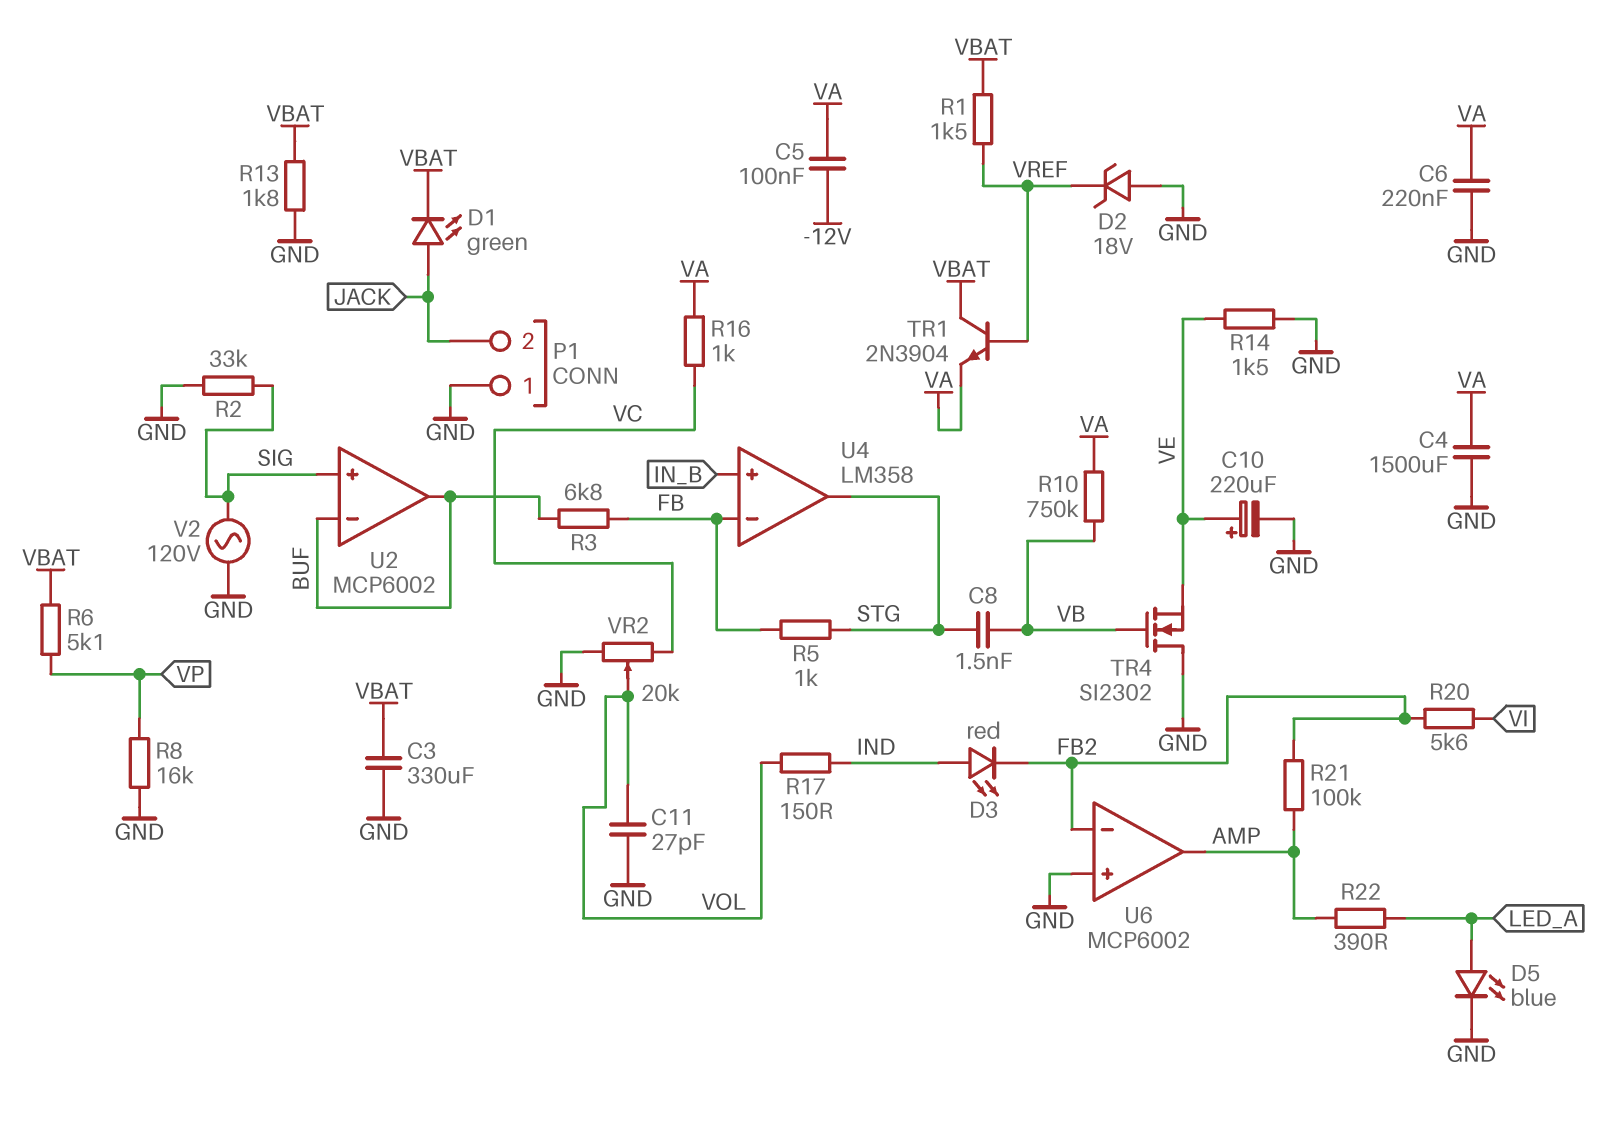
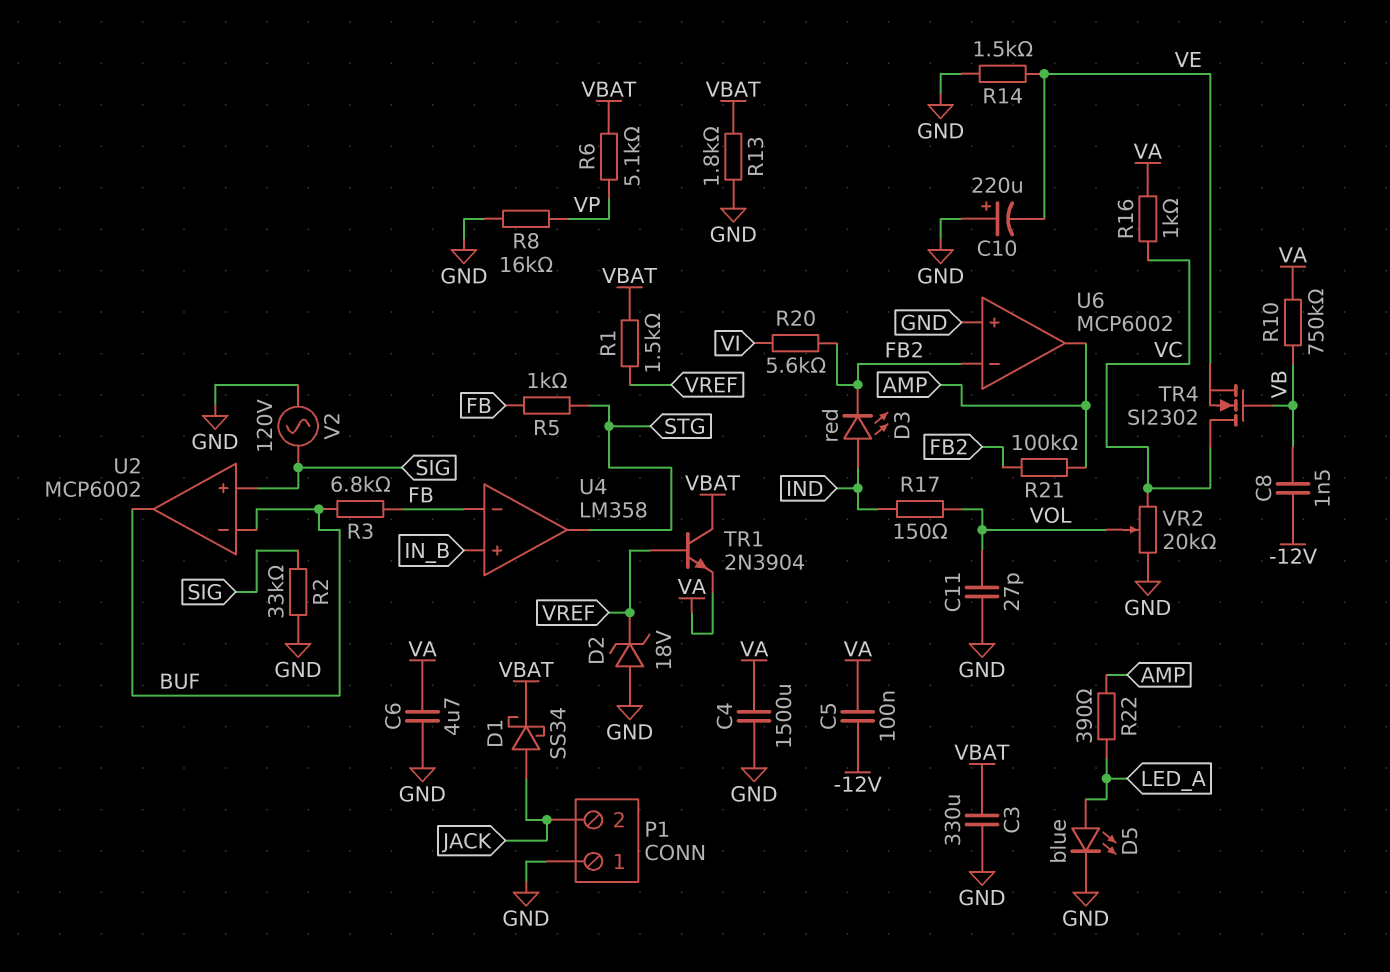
C6: 220nF (GND, VA) -> 4.7uF (GND, VA)
C8: 1.5nF (STG, VB) -> 1.5nF (-12V, VB)
C10: 220uF (plus VE, minus GND) -> 220uF (plus GND, minus VE)
D1: LED green (A JACK, K VBAT) -> schottky SS34 (A JACK, K VBAT)
TR4: NMOS SI2302 (G VB, D GND, S VE) -> NMOS SI2302 (G VB, D VC, S VE)

